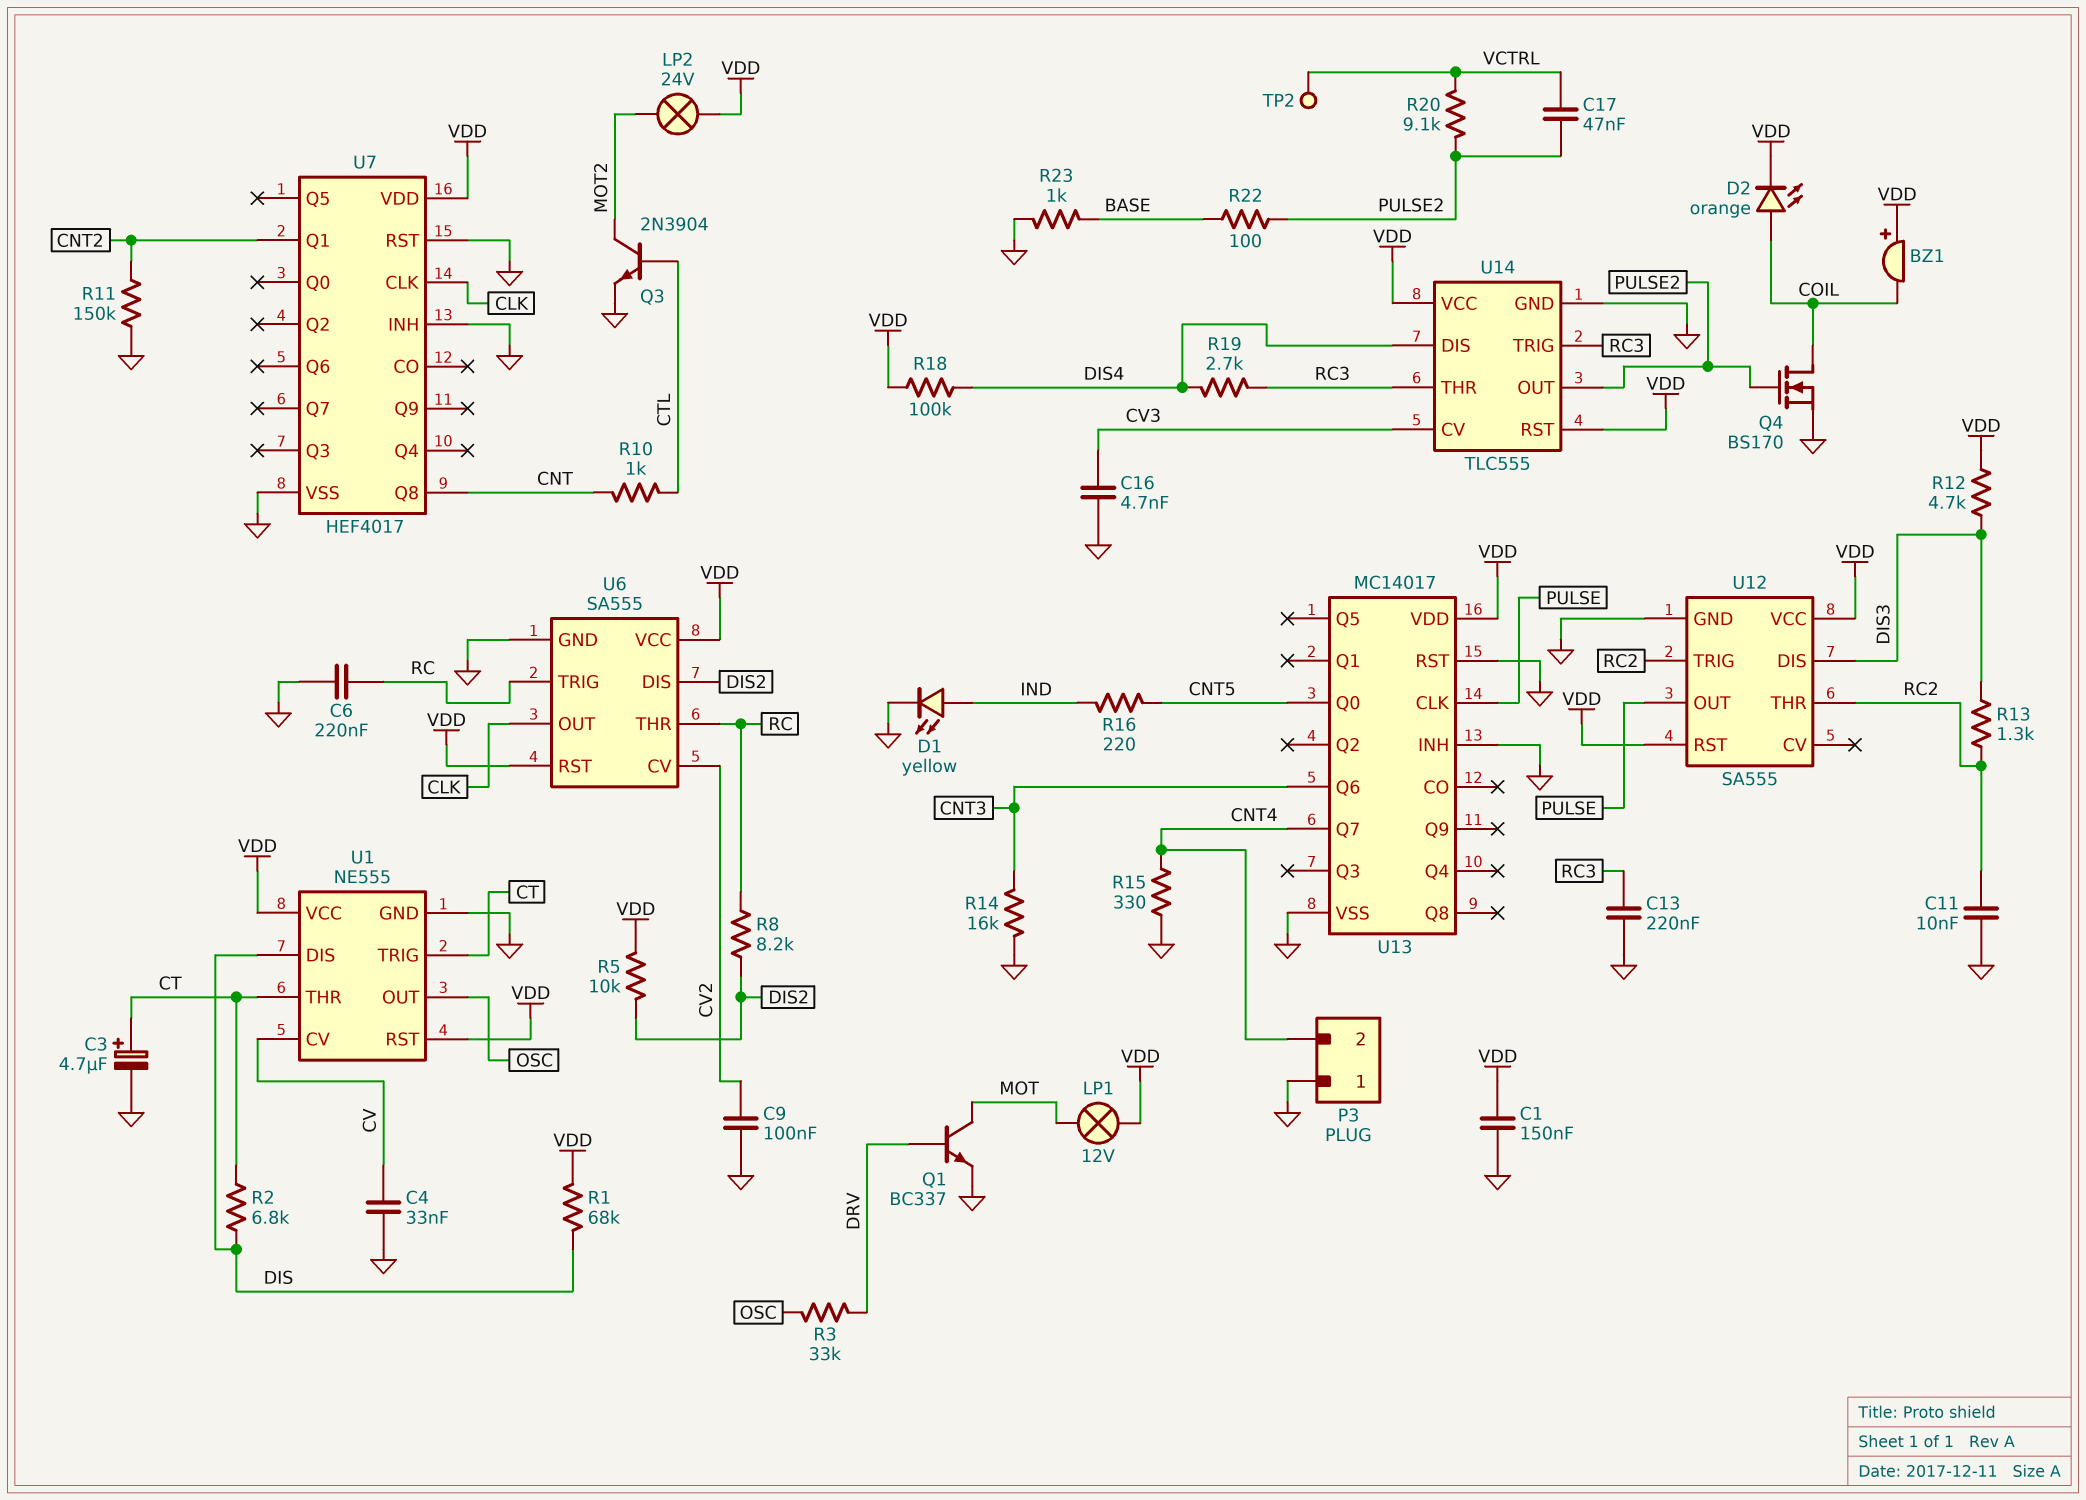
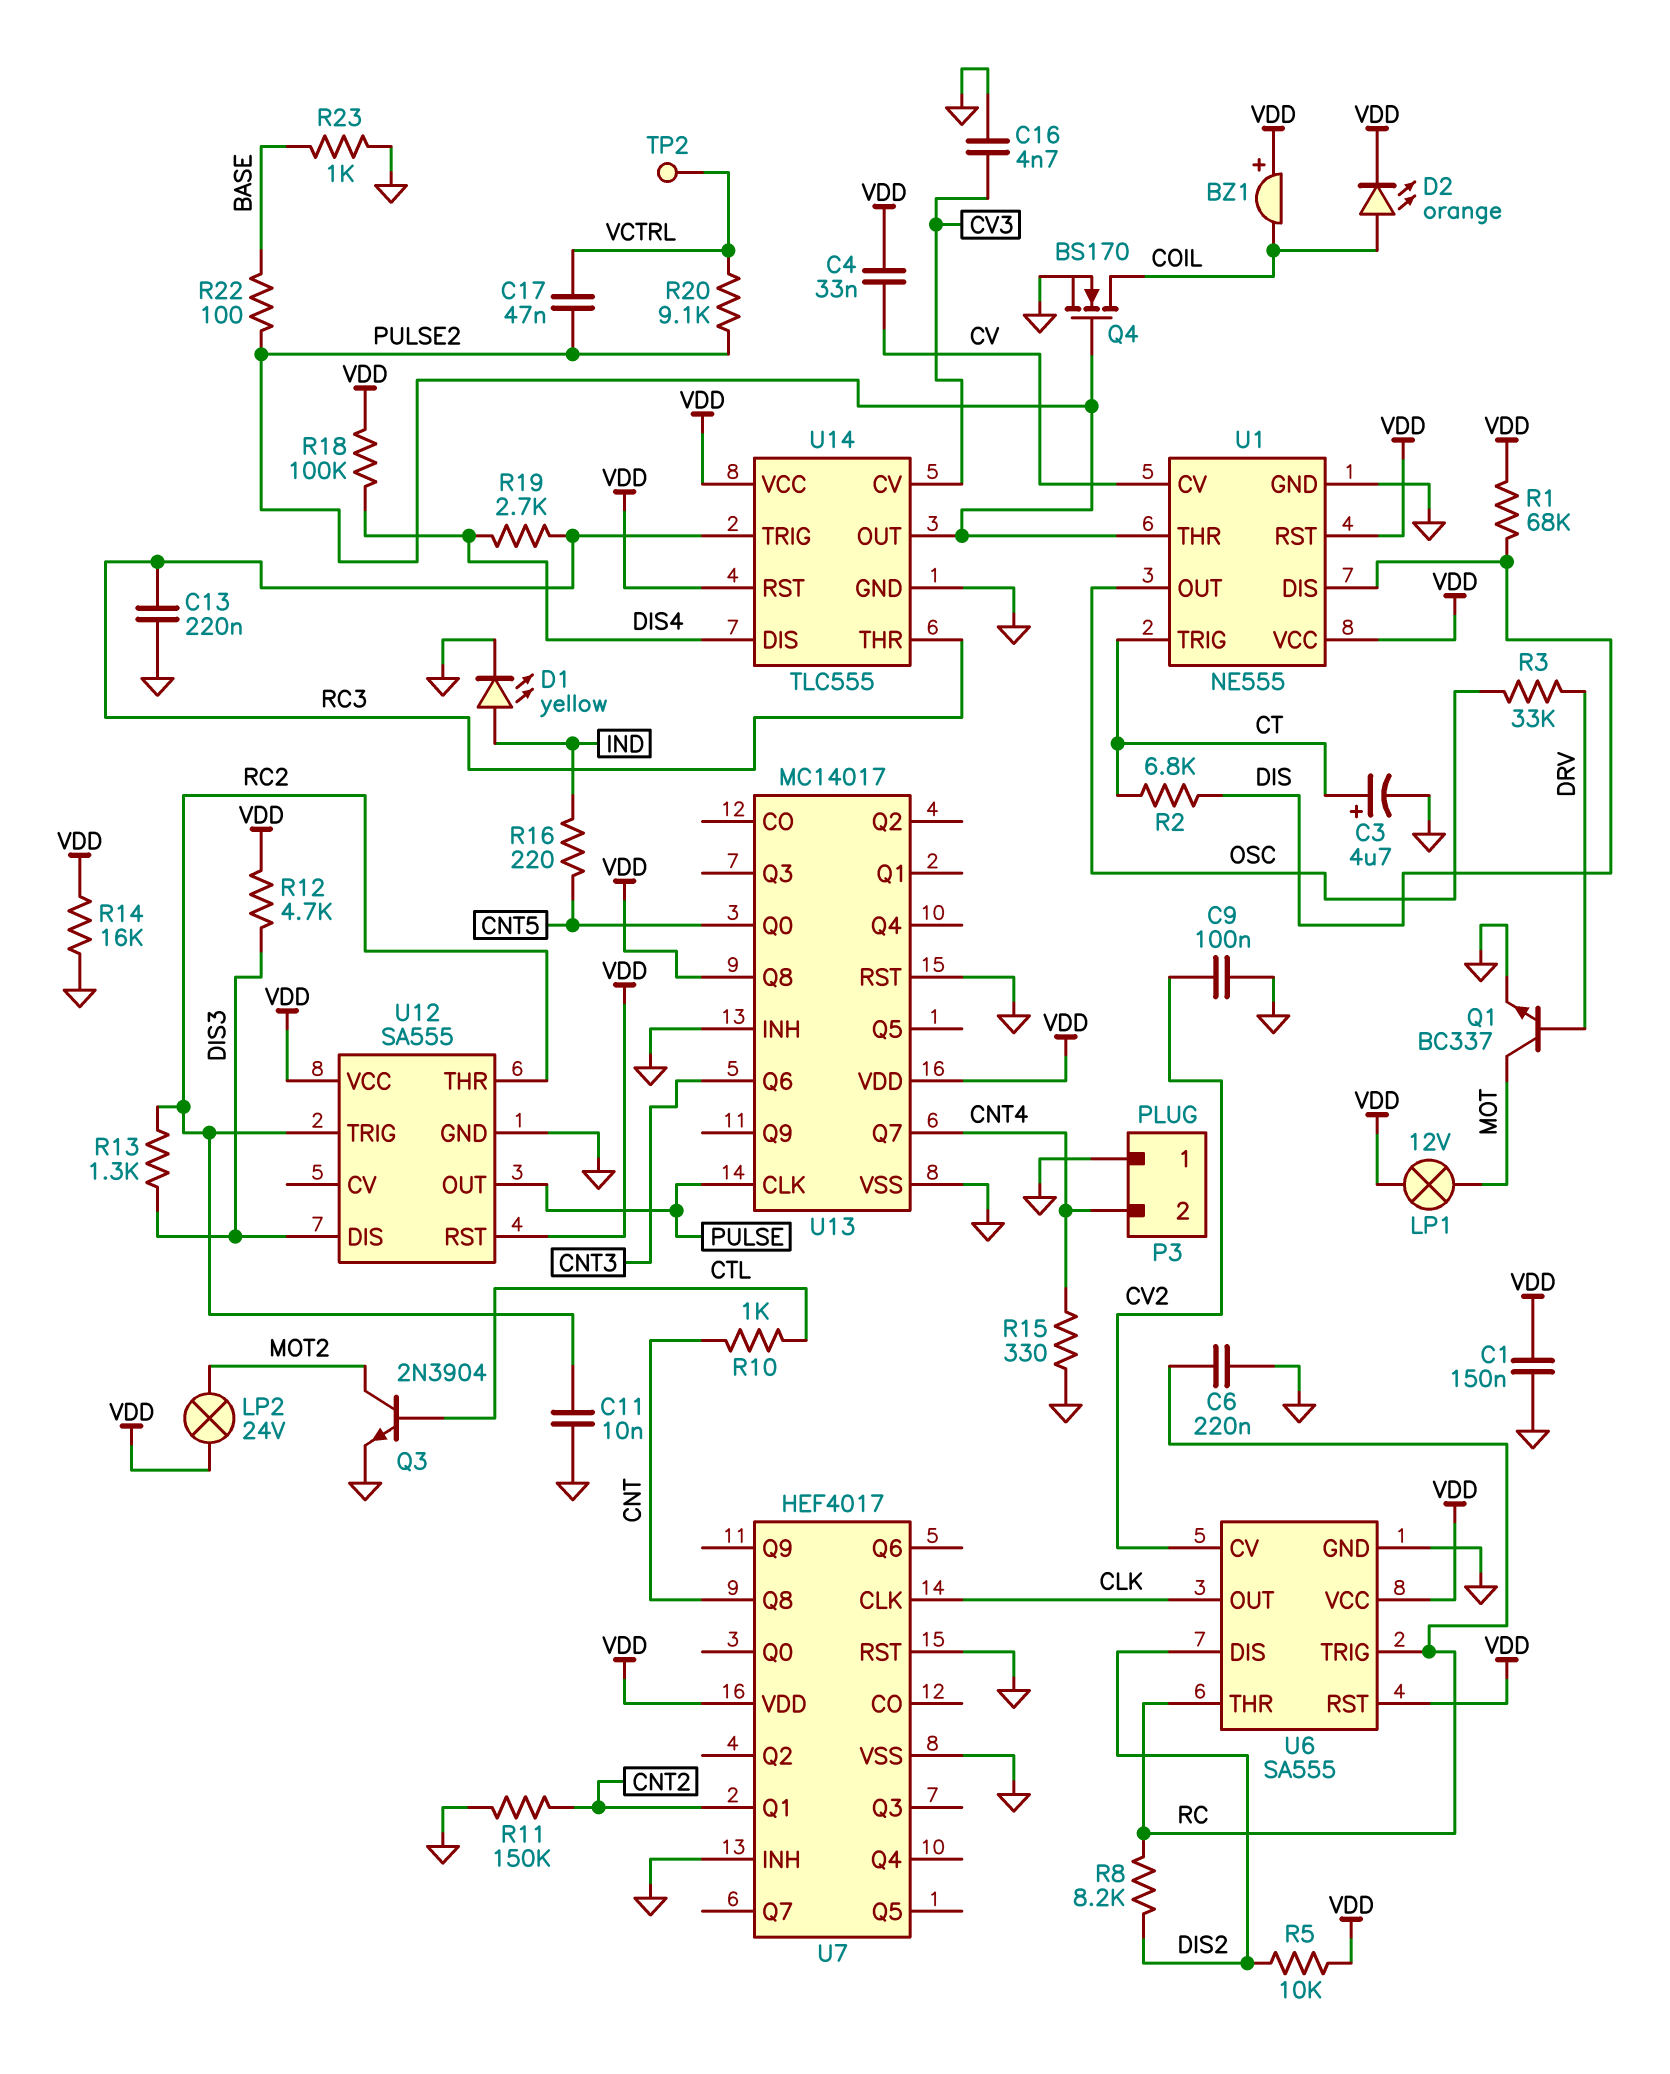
C4: 33nF (CV, GND) -> 33nF (CV, VDD)
R14: 16k (CNT3, GND) -> 16k (GND, VDD)
U1 pin THR: CT -> PULSE2
U13 pin Q8: none -> VDD

